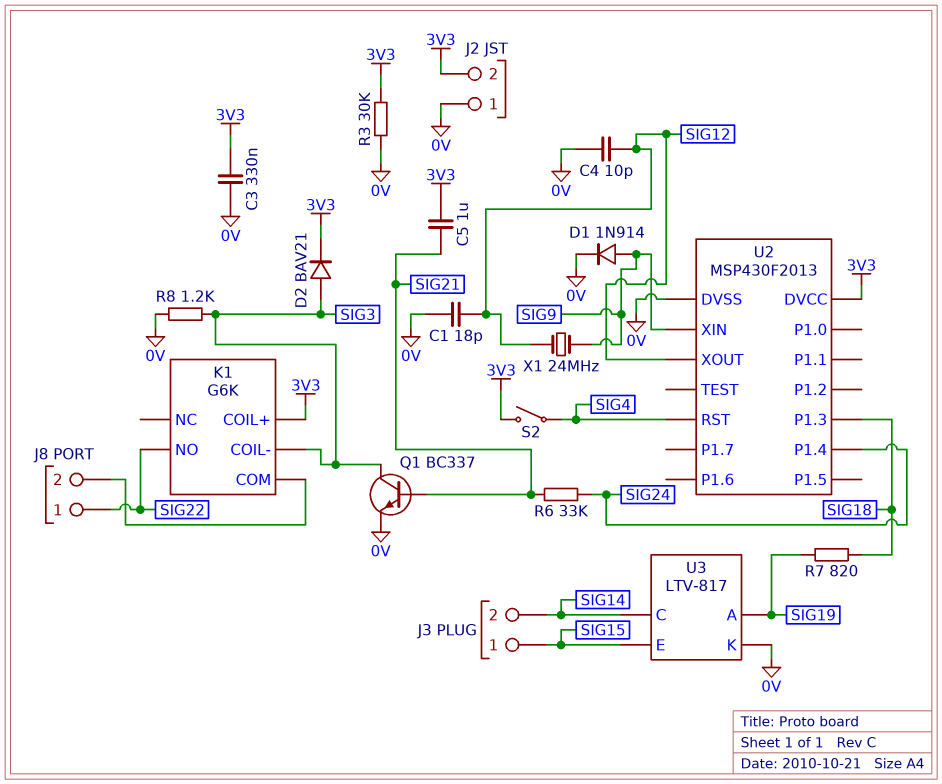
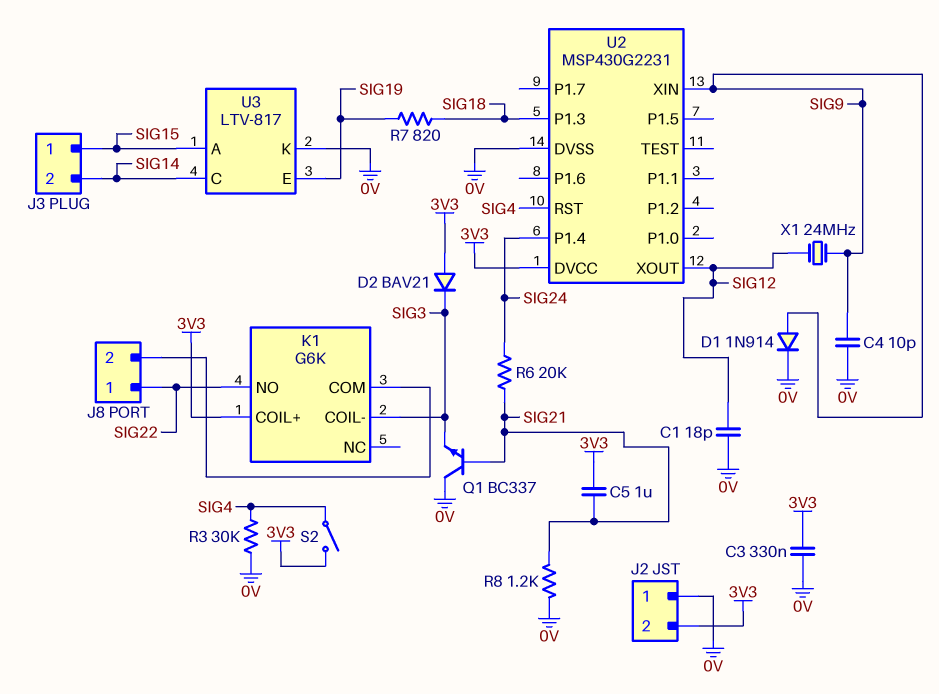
C4: 10pF (0V, SIG12) -> 10pF (0V, SIG9)
D2: diode BAV21 (A SIG3, K 3V3) -> diode BAV21 (A 3V3, K SIG3)
Q1: NPN BC337 (B SIG21, C SIG3, E 0V) -> NPN BC337 (B SIG21, C 0V, E SIG3)
R3: 30k (0V, 3V3) -> 30k (0V, SIG4)
R6: 33k (SIG21, SIG24) -> 20k (SIG21, SIG24)
R8: 1.2k (0V, SIG3) -> 1.2k (0V, SIG21)
U2: MSP430F2013 -> MSP430G2231
U3 pin A: SIG19 -> SIG15
U3 pin E: SIG15 -> SIG19

